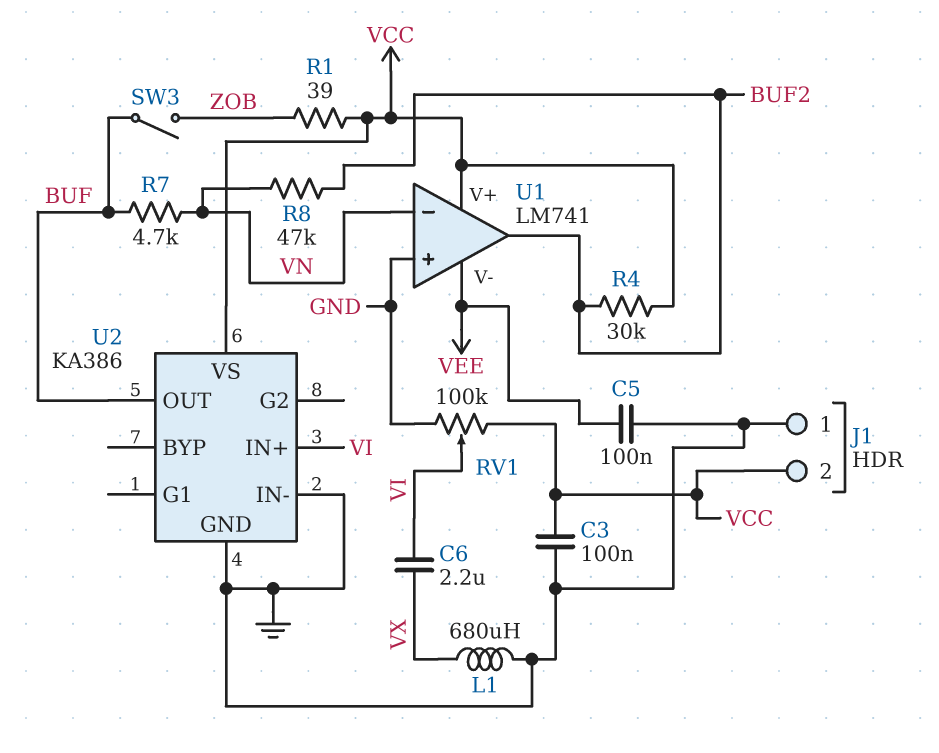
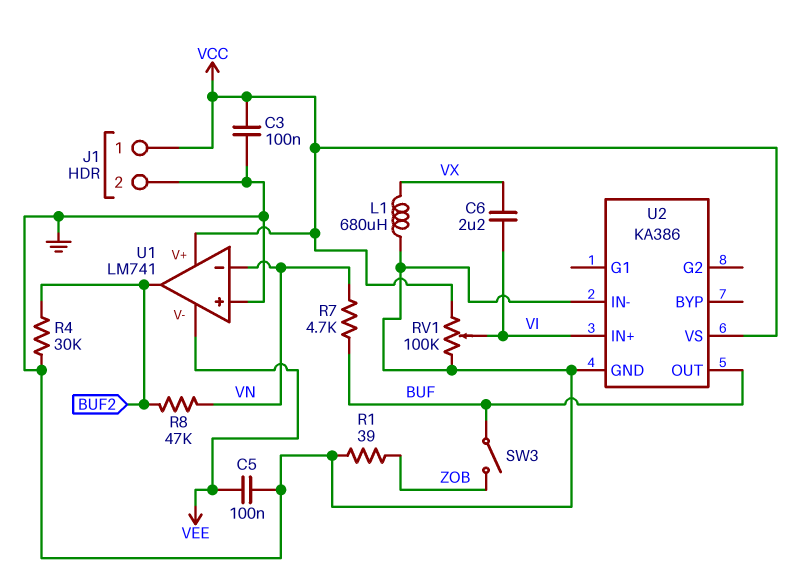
J1 pin 1: GND -> VCC
J1 pin 2: VCC -> GND
R1: 39 (VCC, ZOB) -> 39 (GND, ZOB)
R4: 30k (BUF2, VCC) -> 30k (BUF2, GND)

